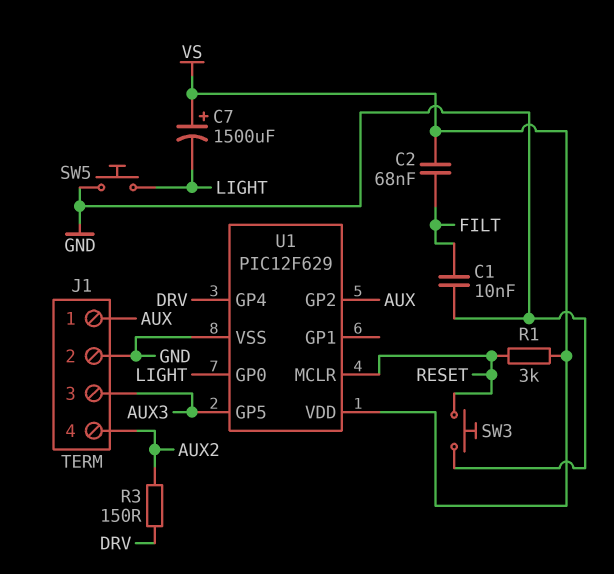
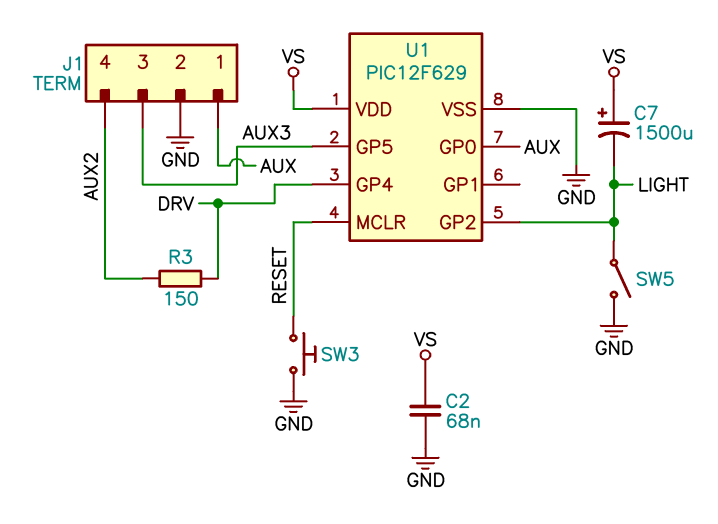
C1: 10nF (FILT, GND) -> none
C2: 68nF (FILT, VS) -> 68nF (GND, VS)
R1: 3k (RESET, VS) -> none
SW5: button (GND, LIGHT) -> switch (GND, LIGHT)
U1 pin GP0: LIGHT -> AUX
U1 pin GP2: AUX -> LIGHT

